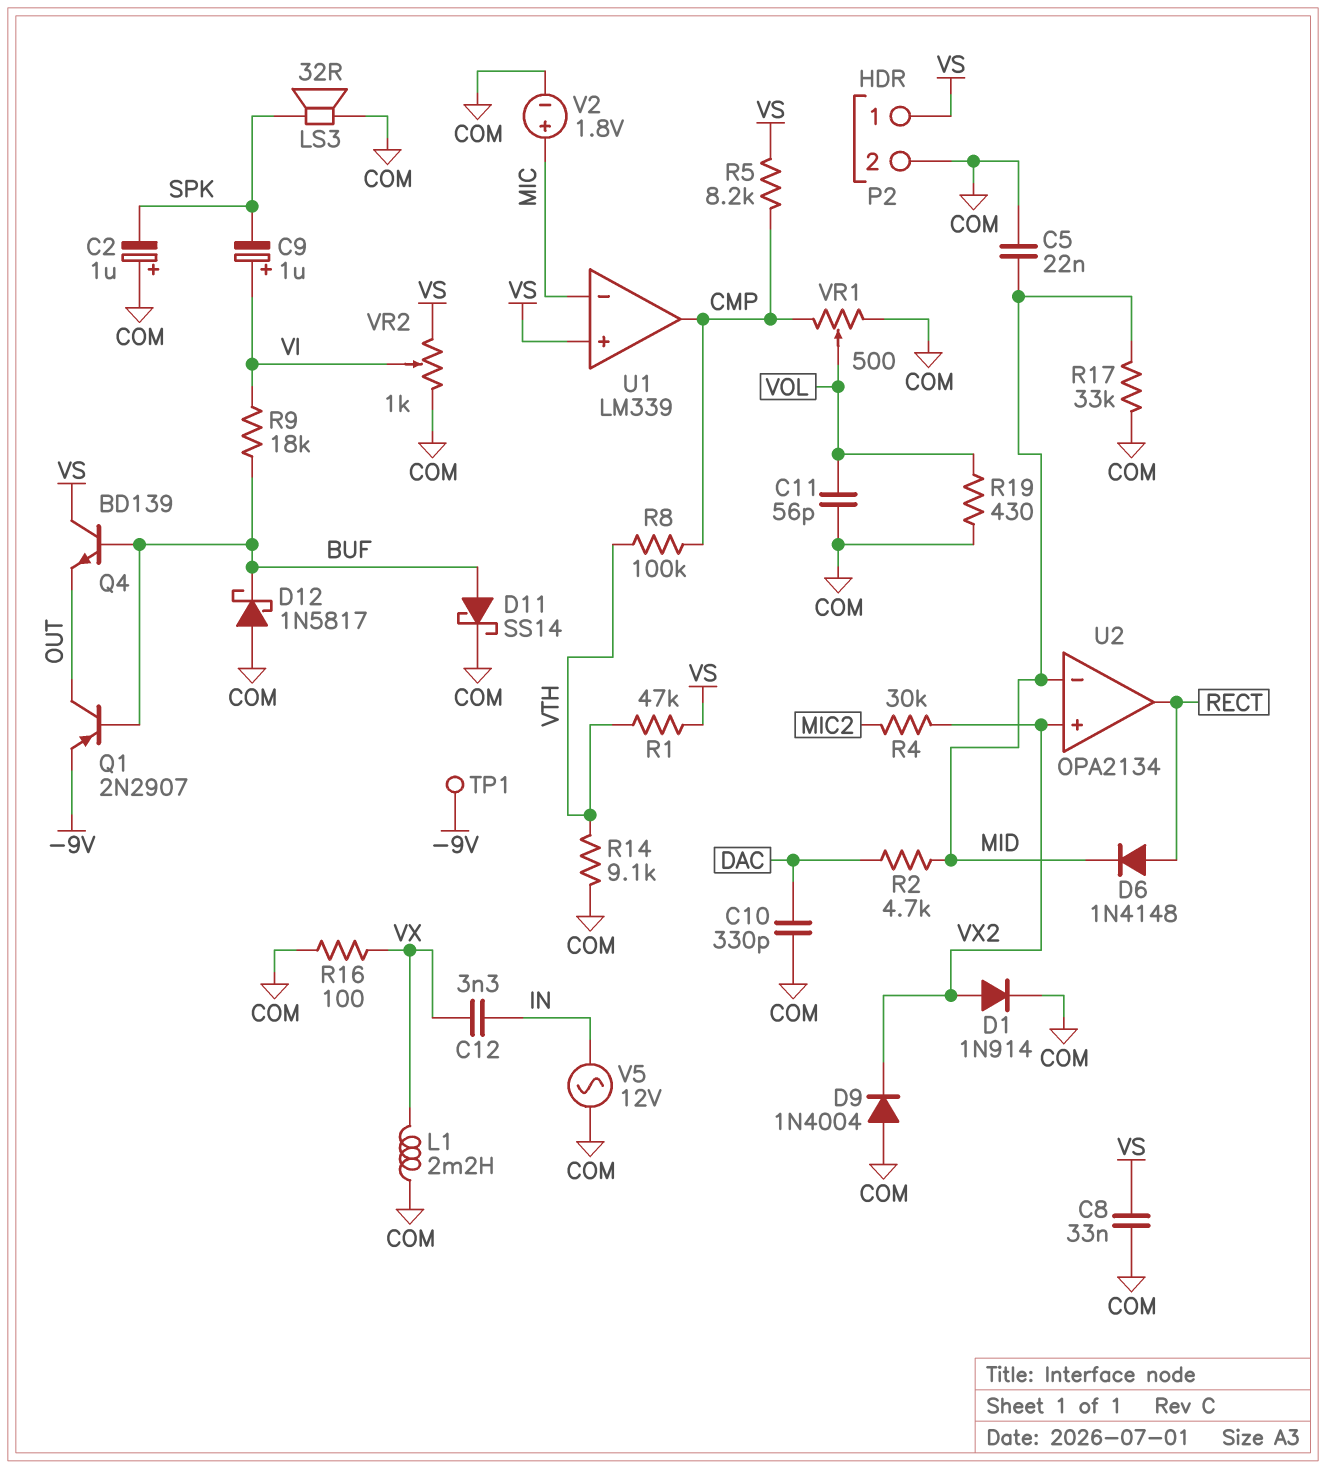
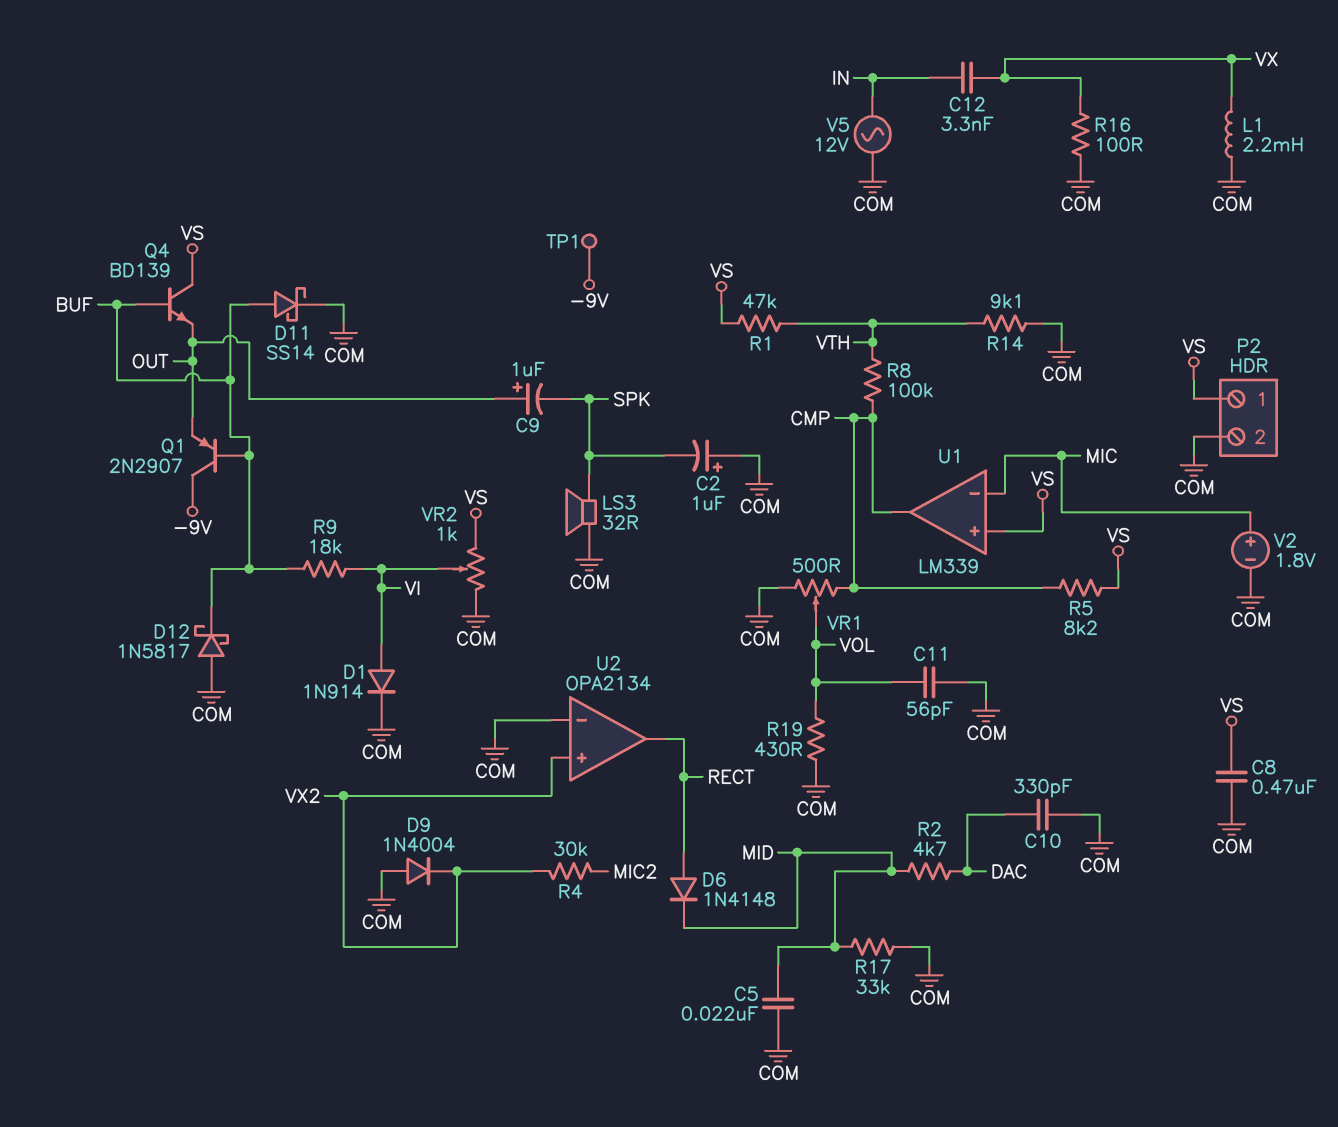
C8: 33nF (COM, VS) -> 470nF (COM, VS)
C9: 1uF (plus VI, minus SPK) -> 1uF (plus OUT, minus SPK)
D1: diode 1N914 (A VX2, K COM) -> diode 1N914 (A VI, K COM)
Q1: PNP 2N2907 (B BUF, C OUT, E -9V) -> PNP 2N2907 (B BUF, C -9V, E OUT)
U2 pin in-: MID -> COM

